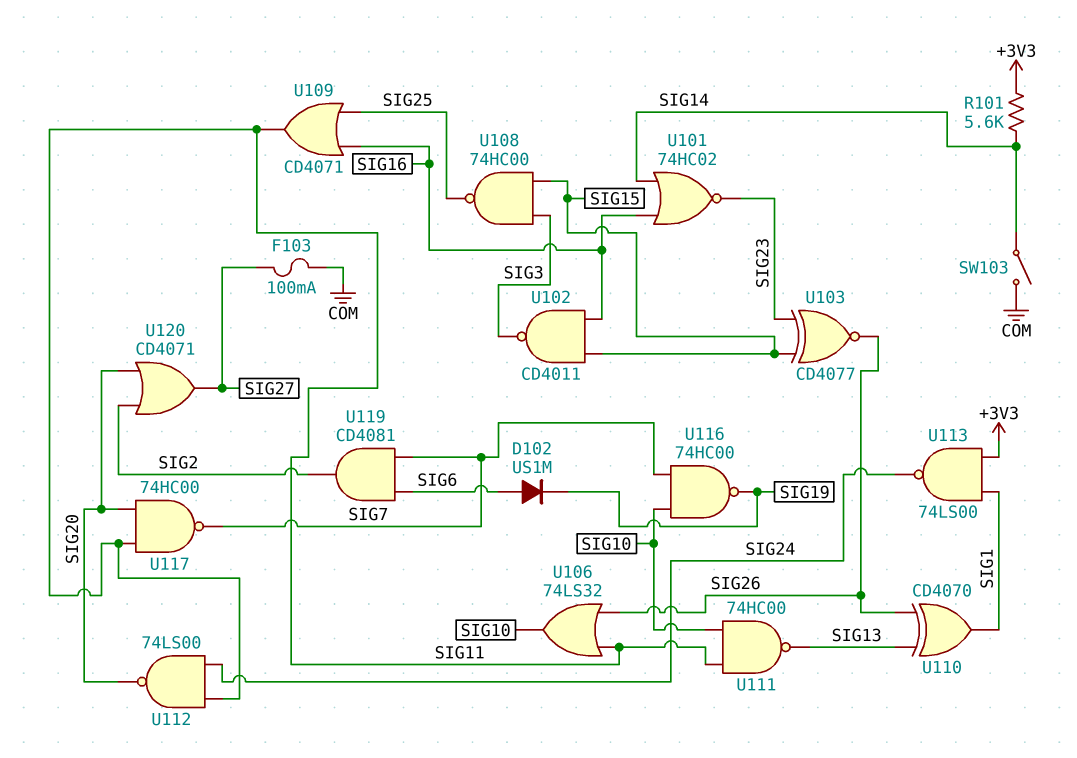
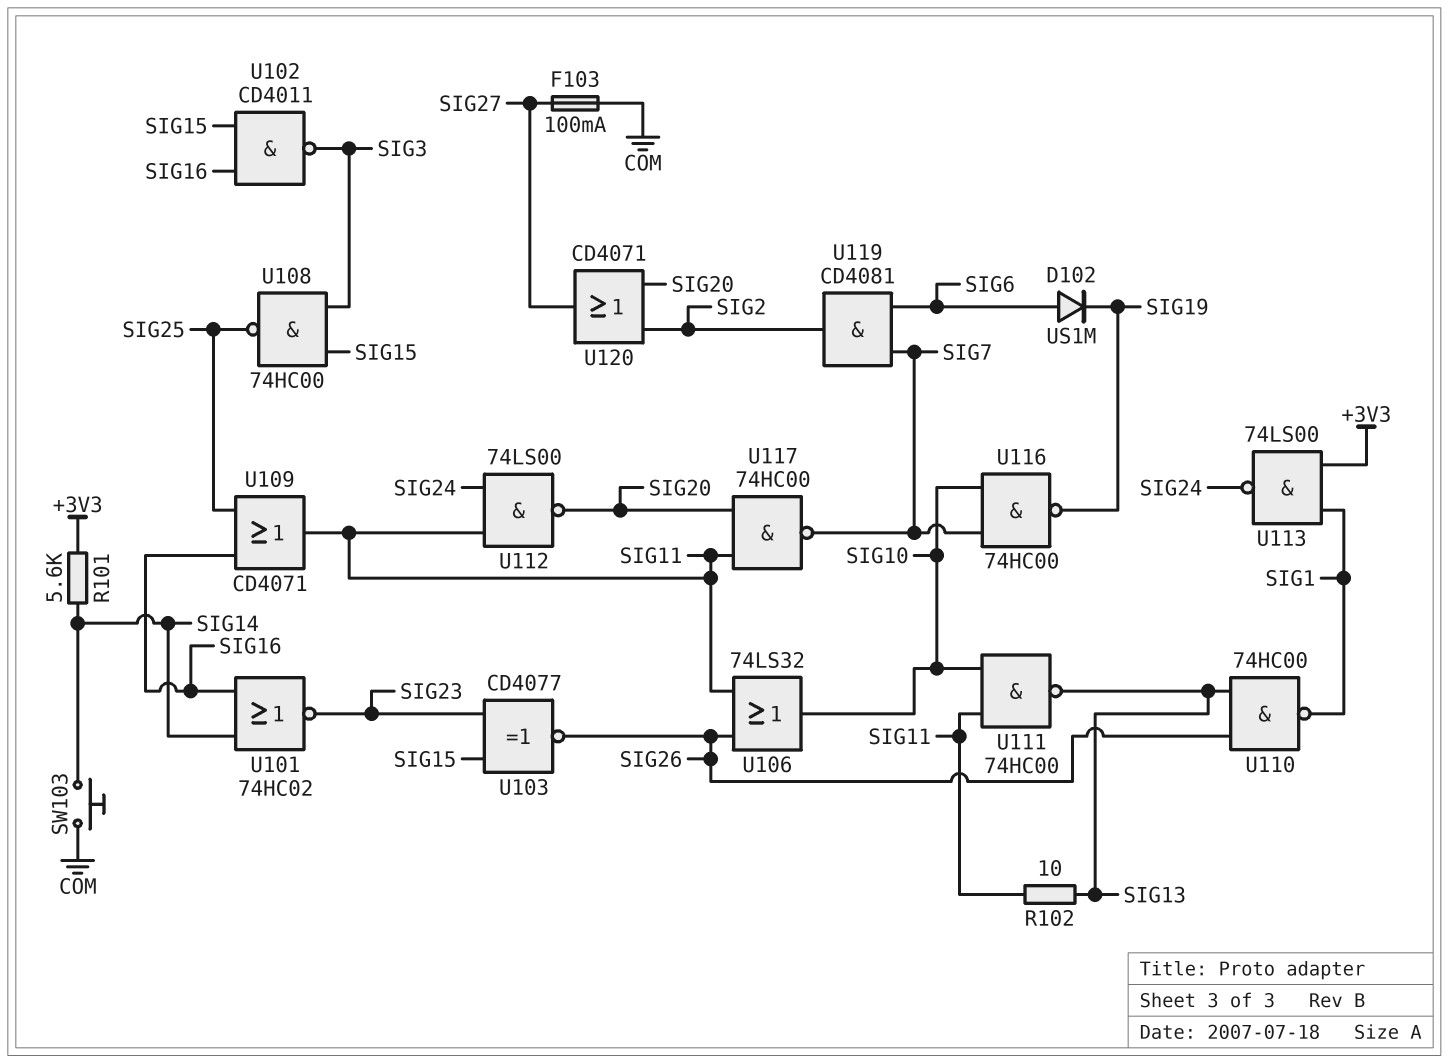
R102: none -> 10 (SIG11, SIG13)
SW103: switch (COM, SIG14) -> button (COM, SIG14)
U110: XOR CD4070 (in SIG13, in SIG26, out SIG1) -> NAND 74HC00 (in SIG13, in SIG26, out SIG1)

